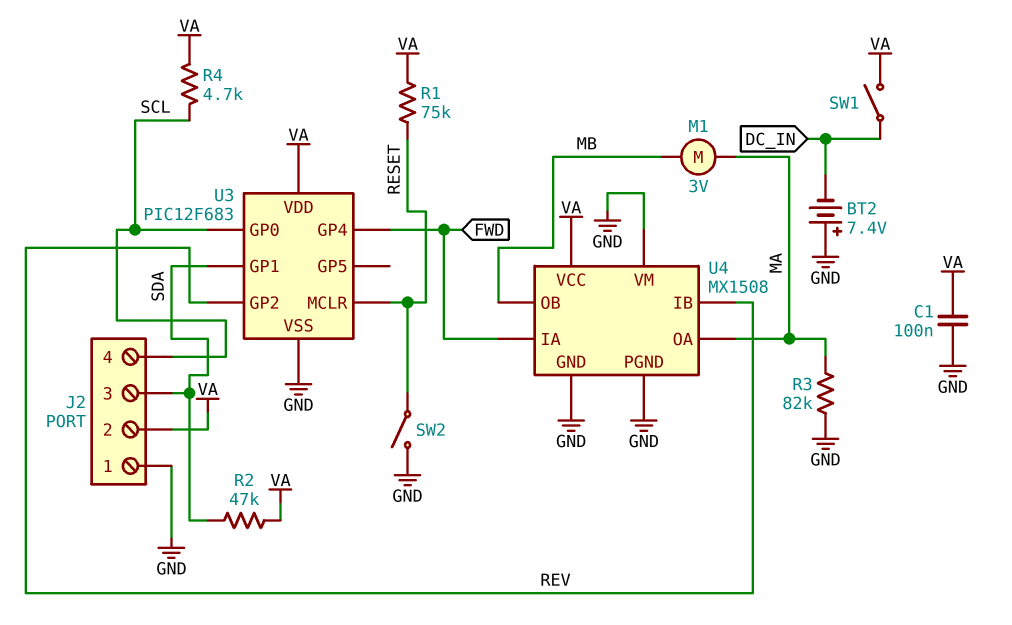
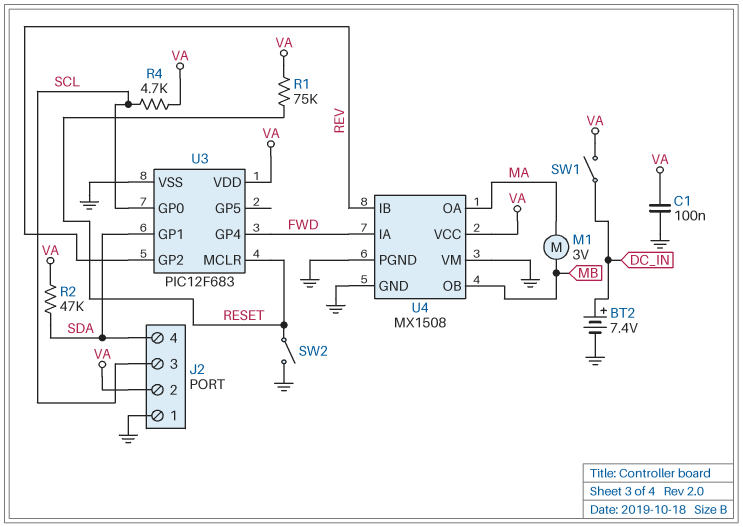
BT2: 7.4V (plus GND, minus DC_IN) -> 7.4V (plus DC_IN, minus GND)
J2 pin 3: SDA -> SCL
J2 pin 4: SCL -> SDA
R3: 82k (GND, MA) -> none

